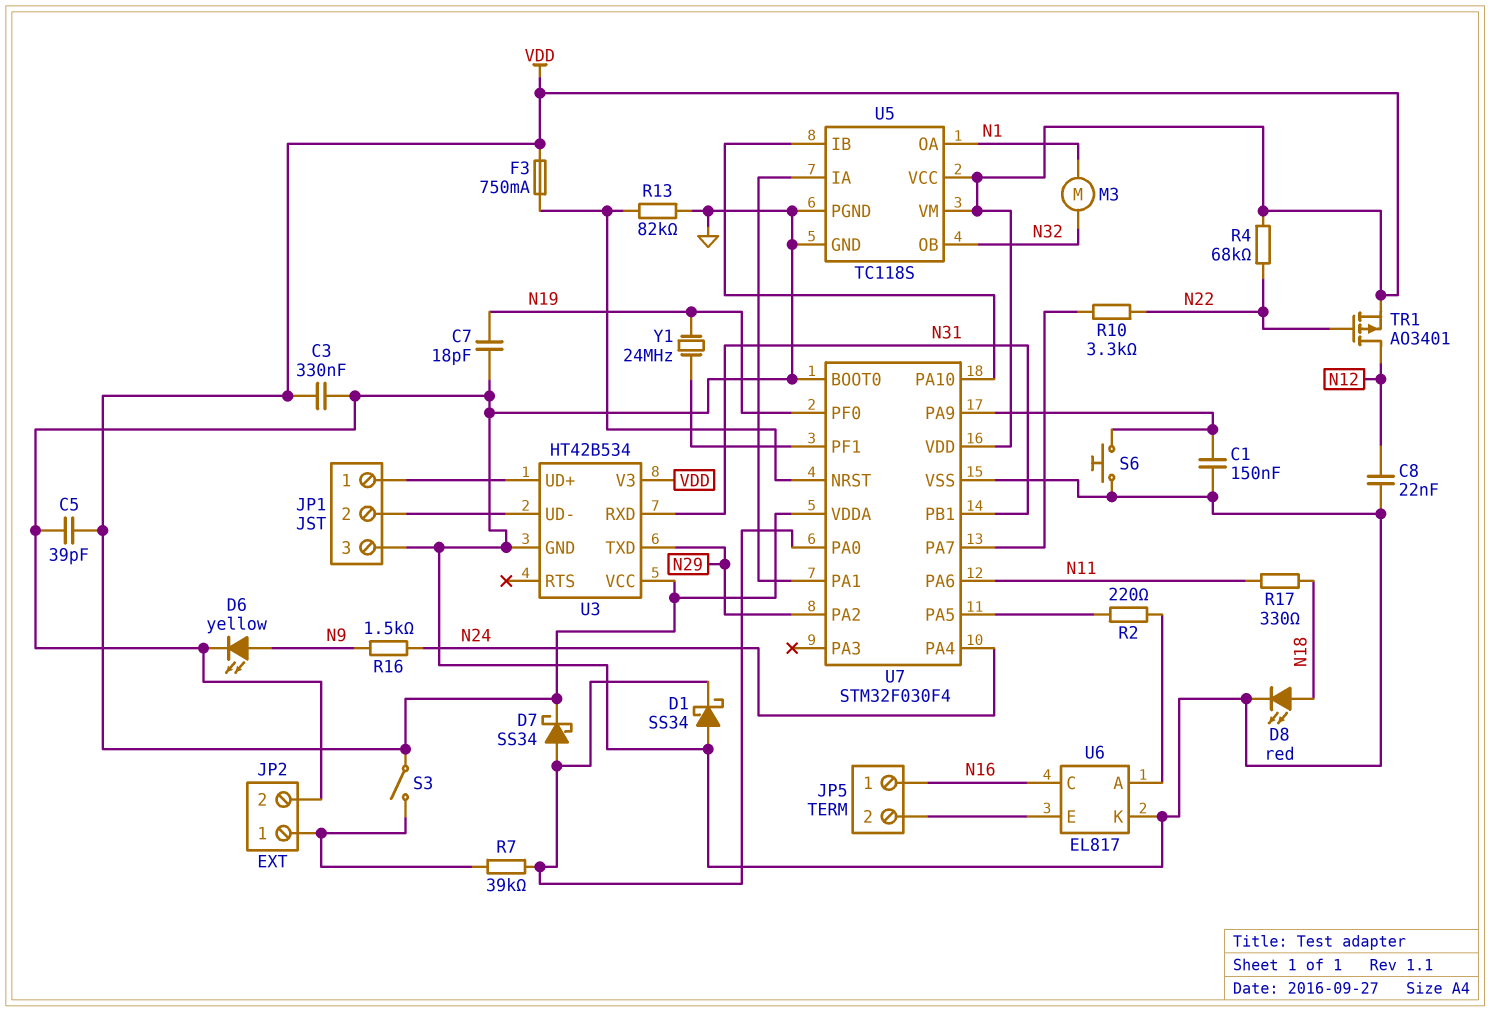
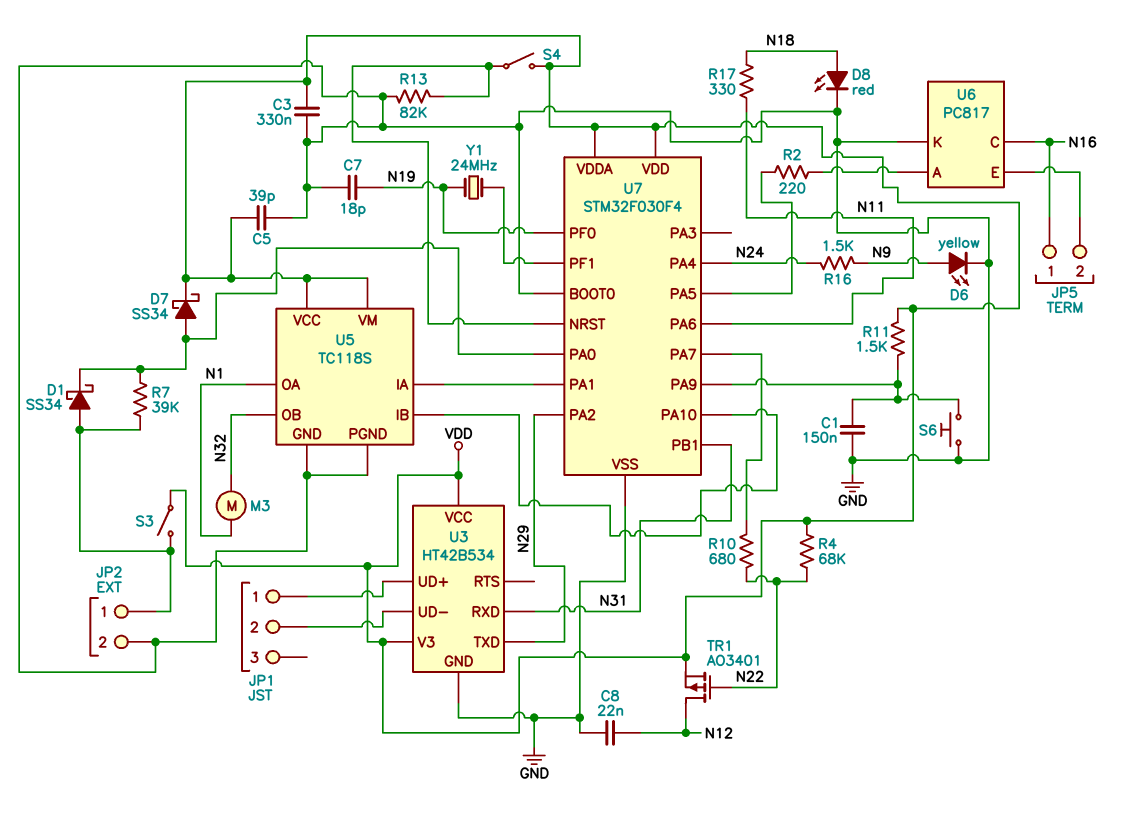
D1: schottky SS34 (A GND, K U7/PA0) -> schottky SS34 (A JP2/1, K U7/PA0)
F3: 750mA (U7/NRST, VDD) -> none
JP1 pin 3: GND -> none
R10: 3.3k (N22, U7/PA7) -> 680 (N22, U7/PA7)
R11: none -> 1.5k (U7/PA9, VDD)
S4: none -> switch (U7/NRST, VDD)
U6: EL817 -> PC817

